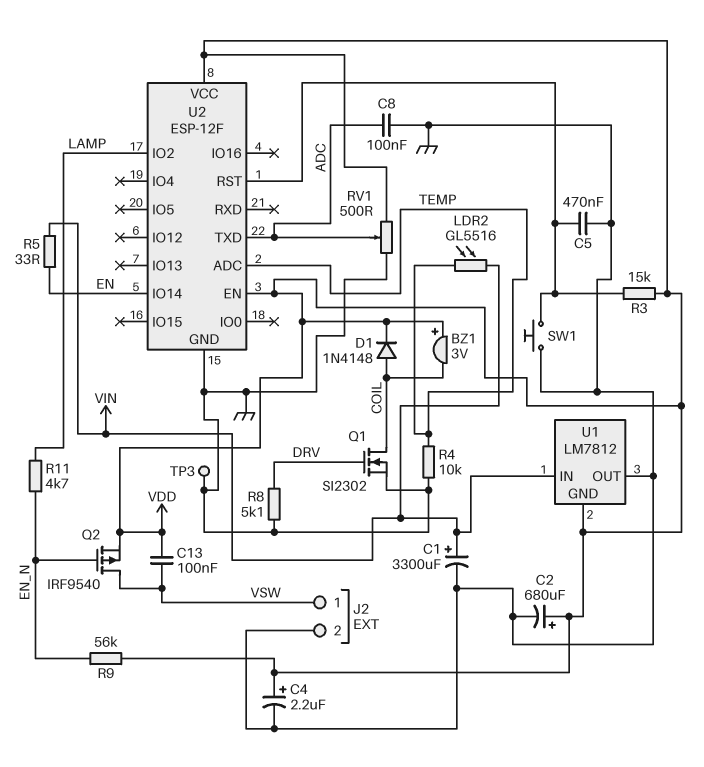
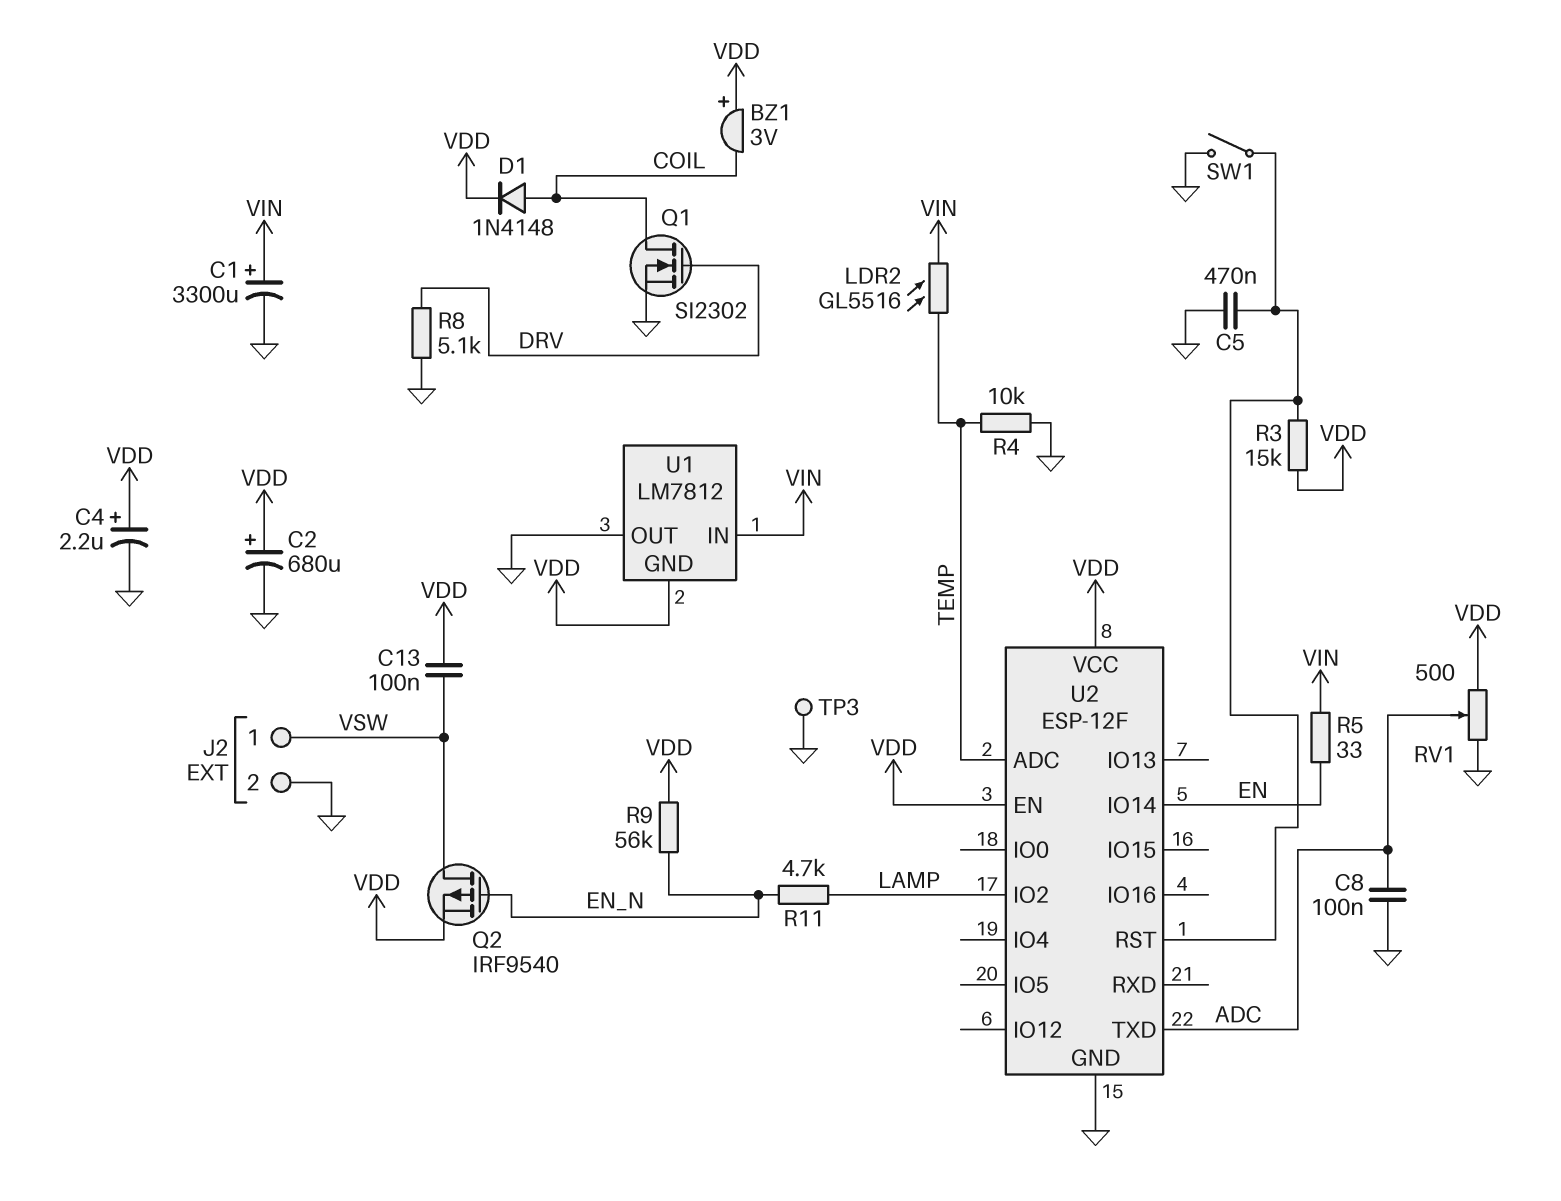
SW1: button (GND, U2/RST) -> switch (GND, U2/RST)

